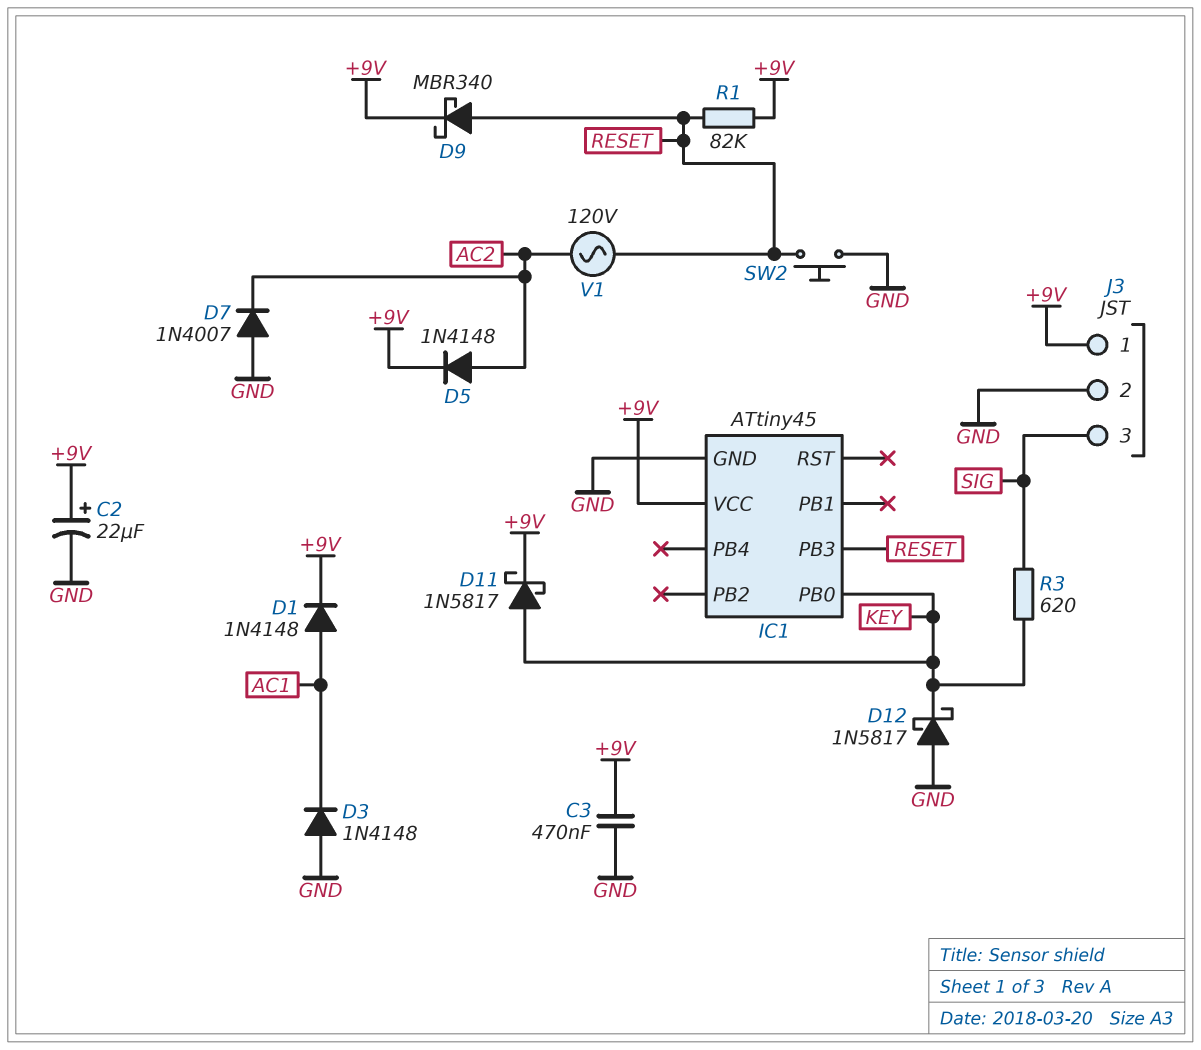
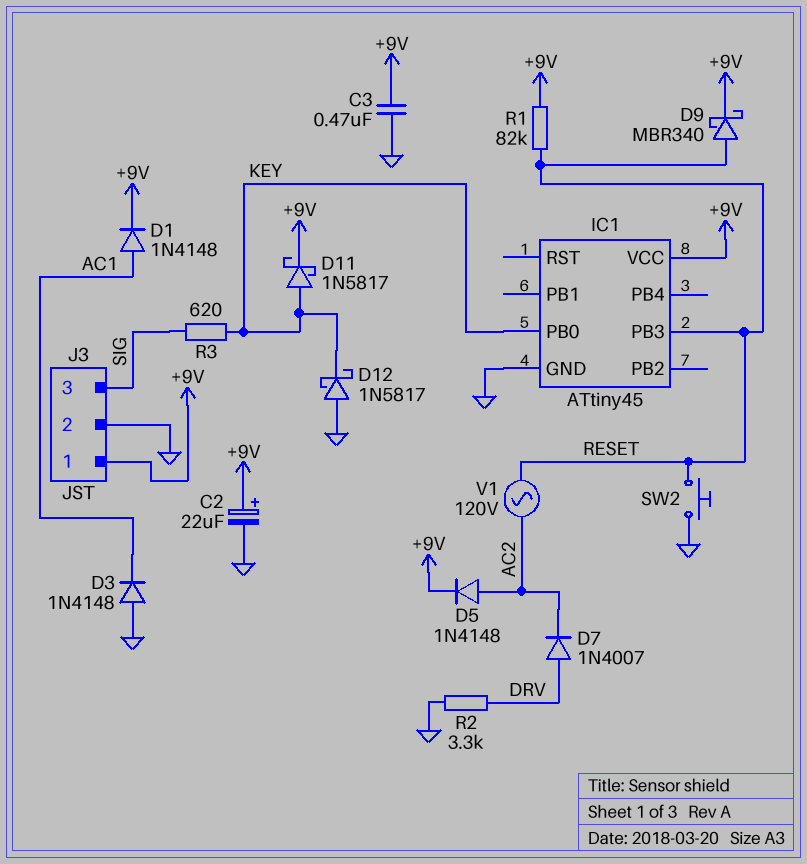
D7: diode 1N4007 (A GND, K AC2) -> diode 1N4007 (A DRV, K AC2)
R2: none -> 3.3k (DRV, GND)

